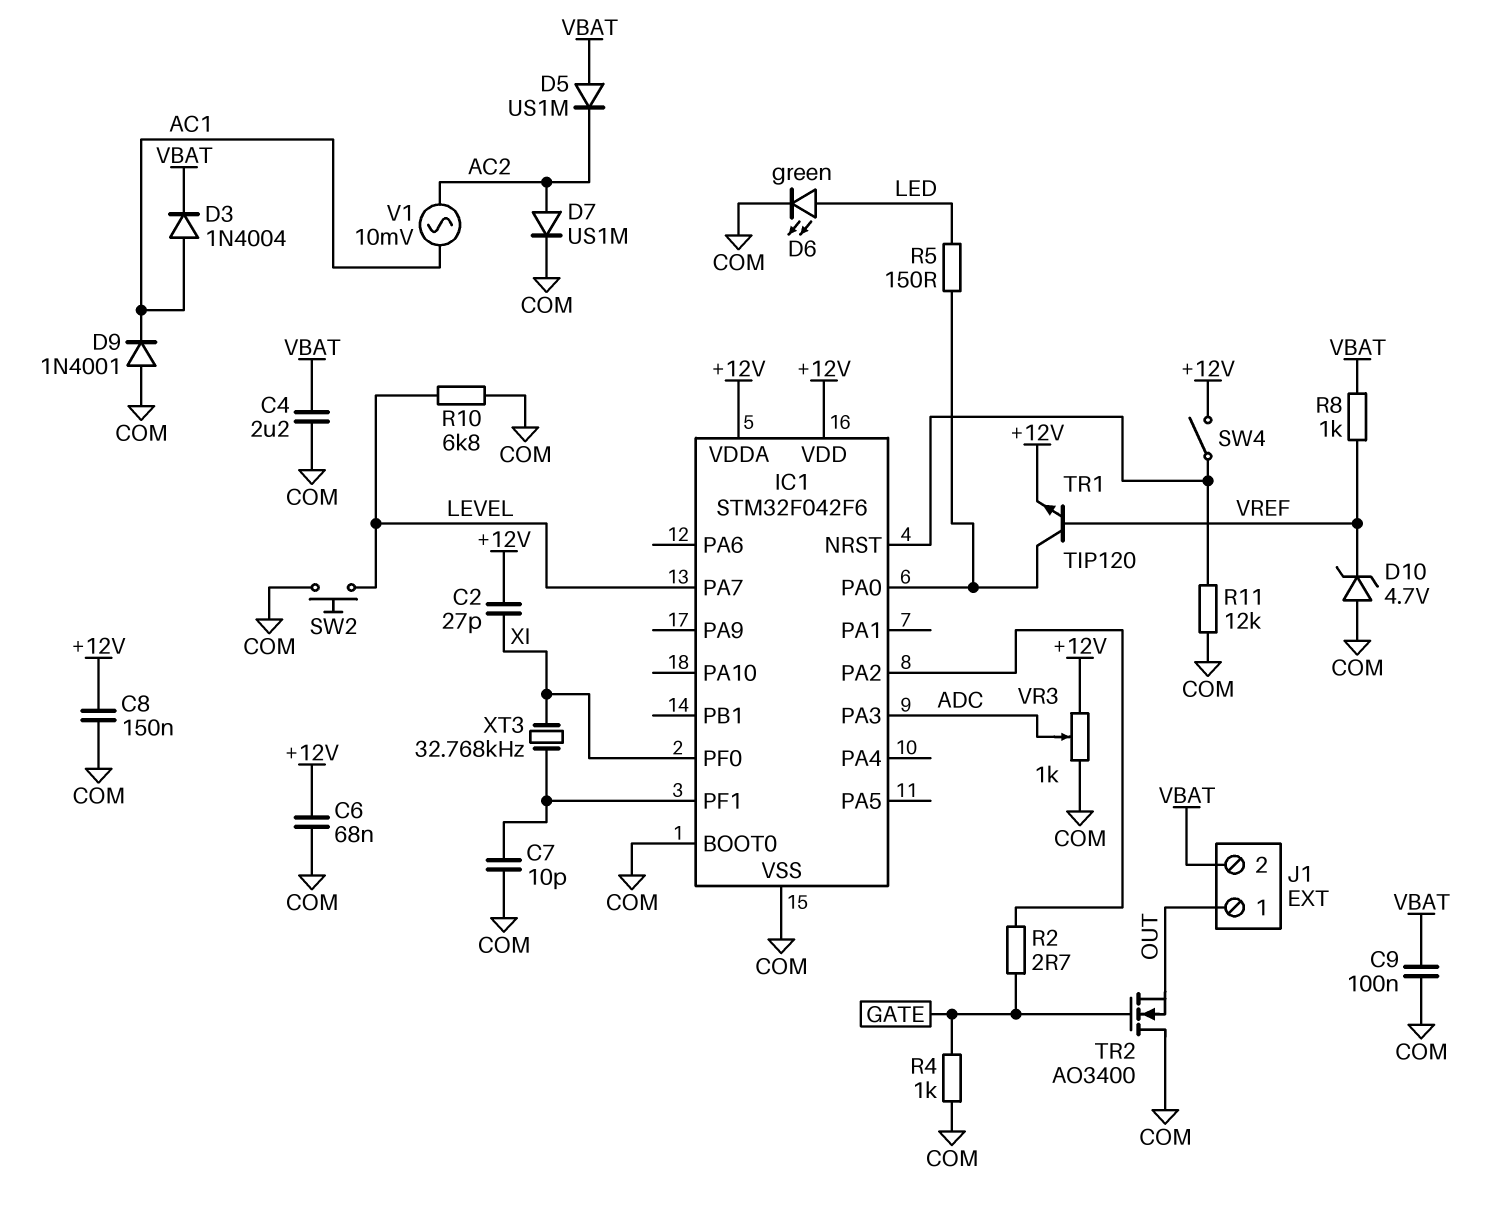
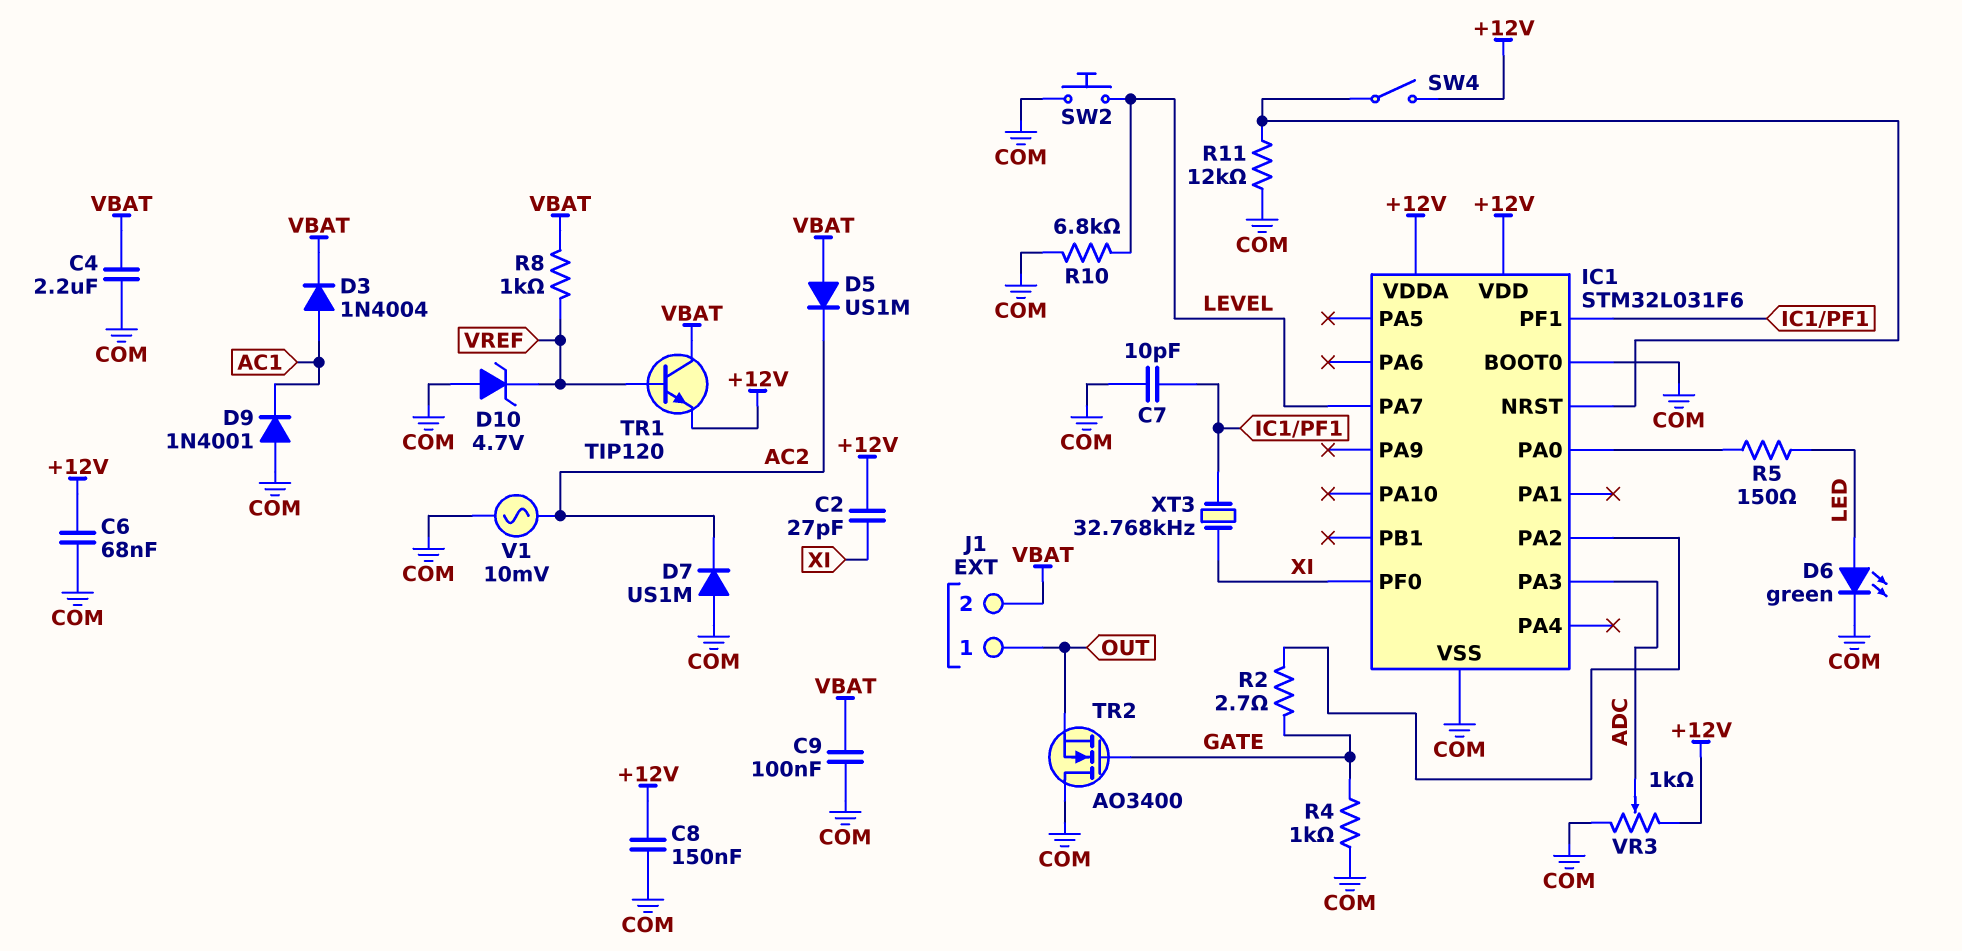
D7: diode US1M (A AC2, K COM) -> diode US1M (A COM, K AC2)
IC1: STM32F042F6 -> STM32L031F6
TR1: NPN TIP120 (B VREF, C IC1/PA0, E +12V) -> NPN TIP120 (B VREF, C VBAT, E +12V)
V1: AC 10mV (AC1, AC2) -> AC 10mV (AC2, COM)

